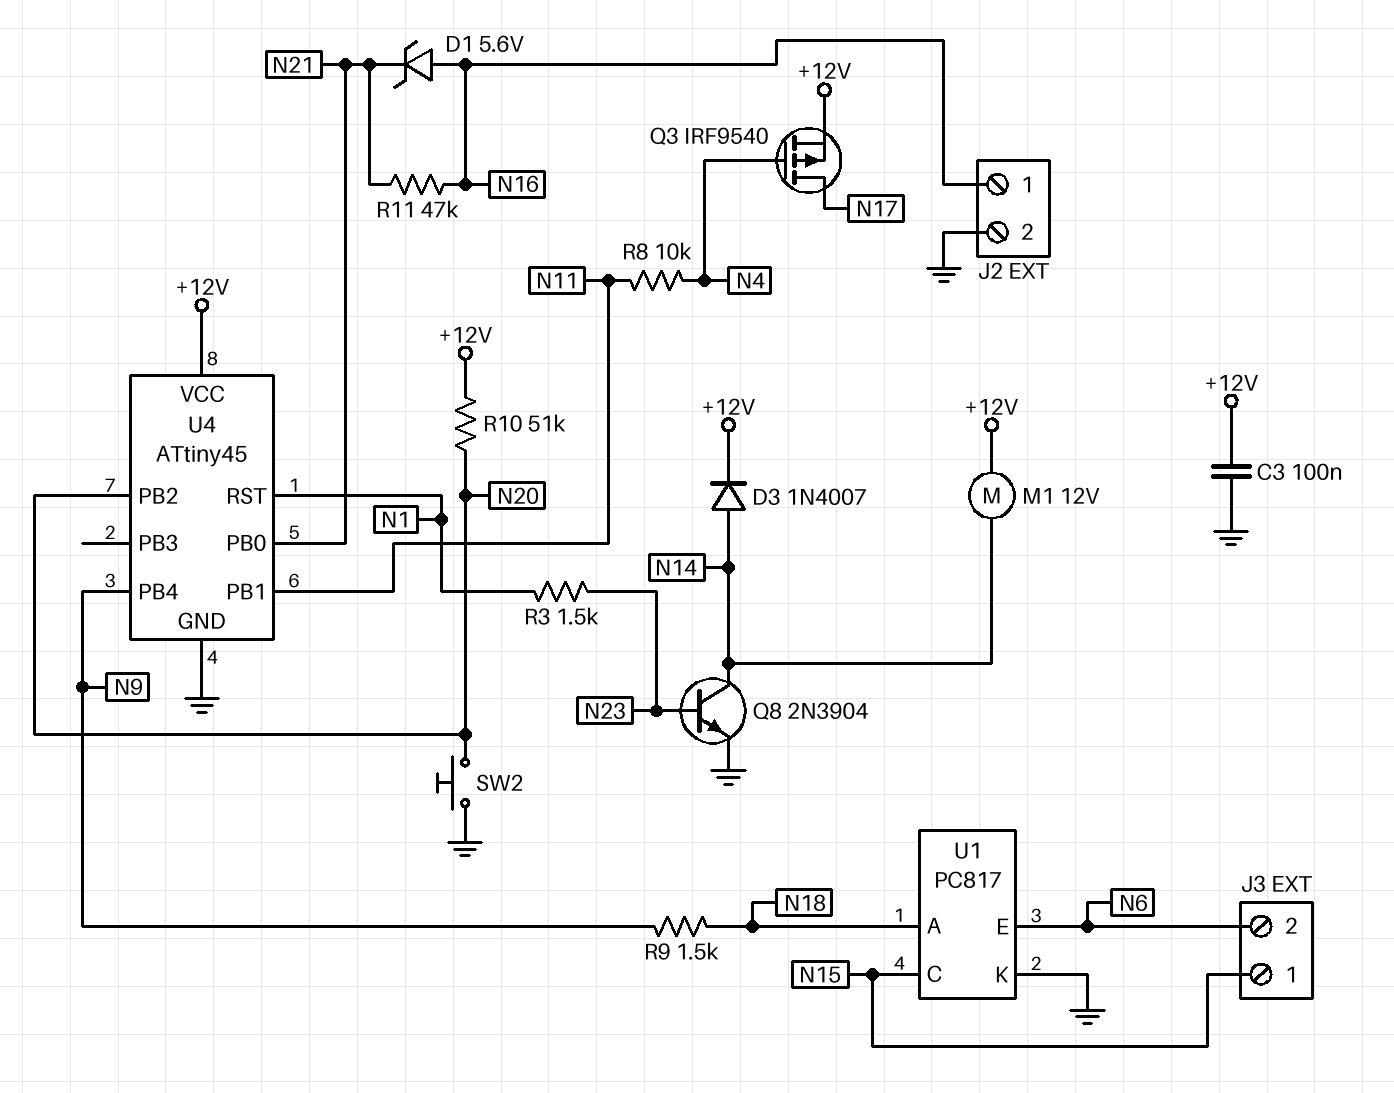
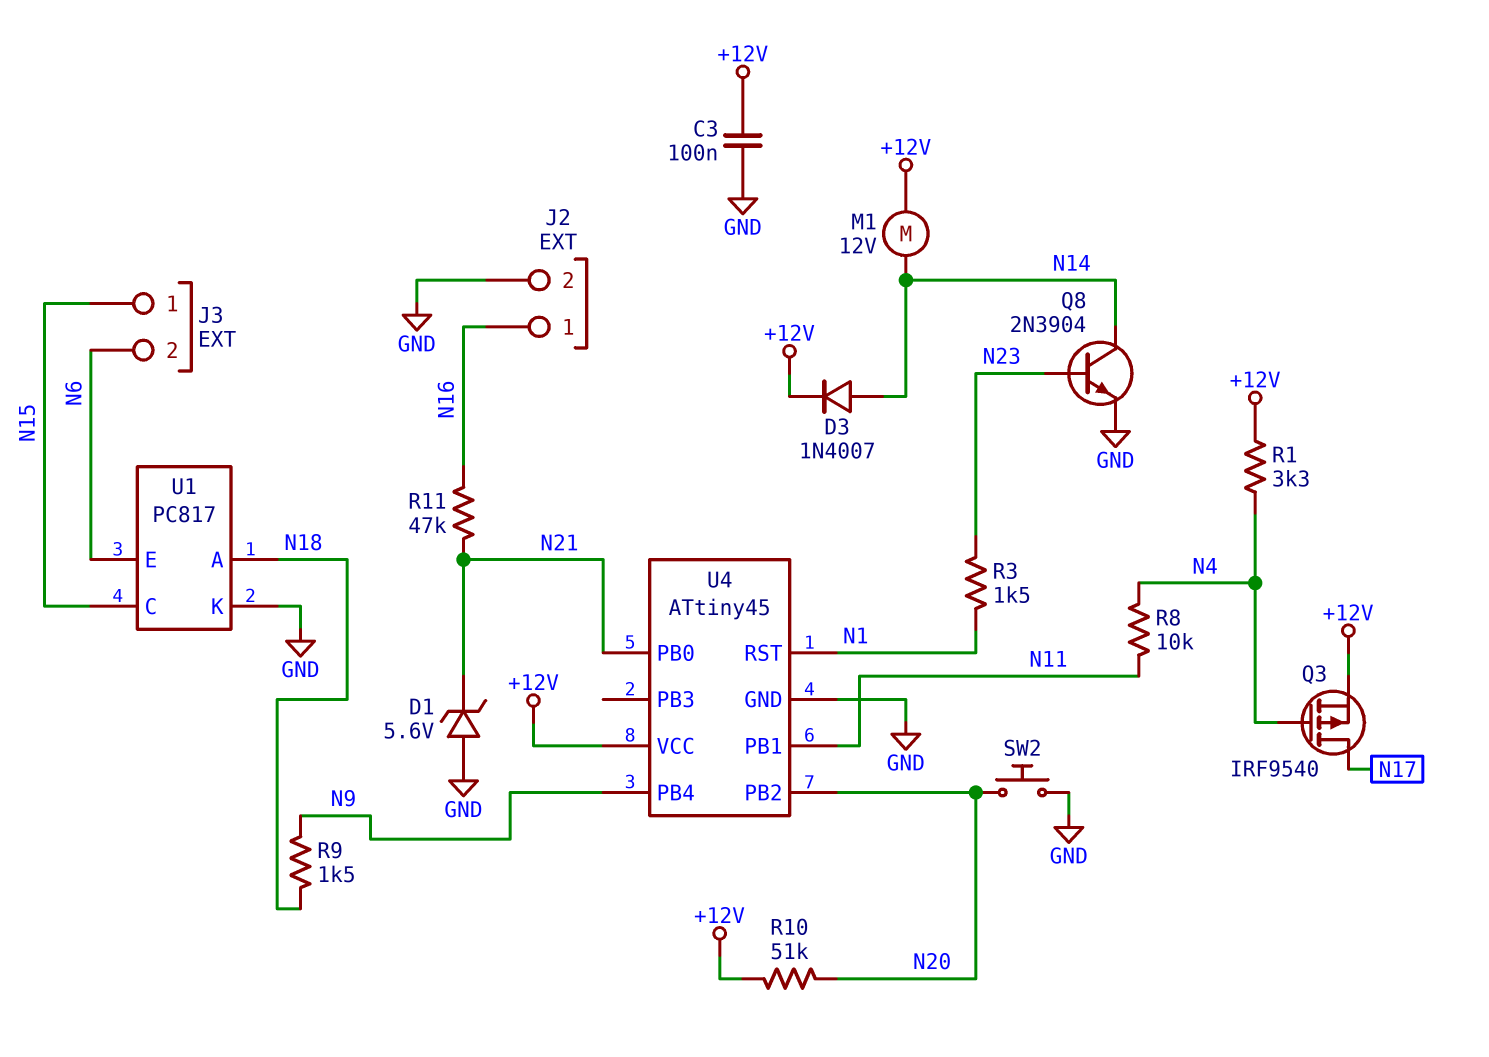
D1: zener 5.6V (A N16, K N21) -> zener 5.6V (A GND, K N21)
R1: none -> 3.3k (+12V, N4)

